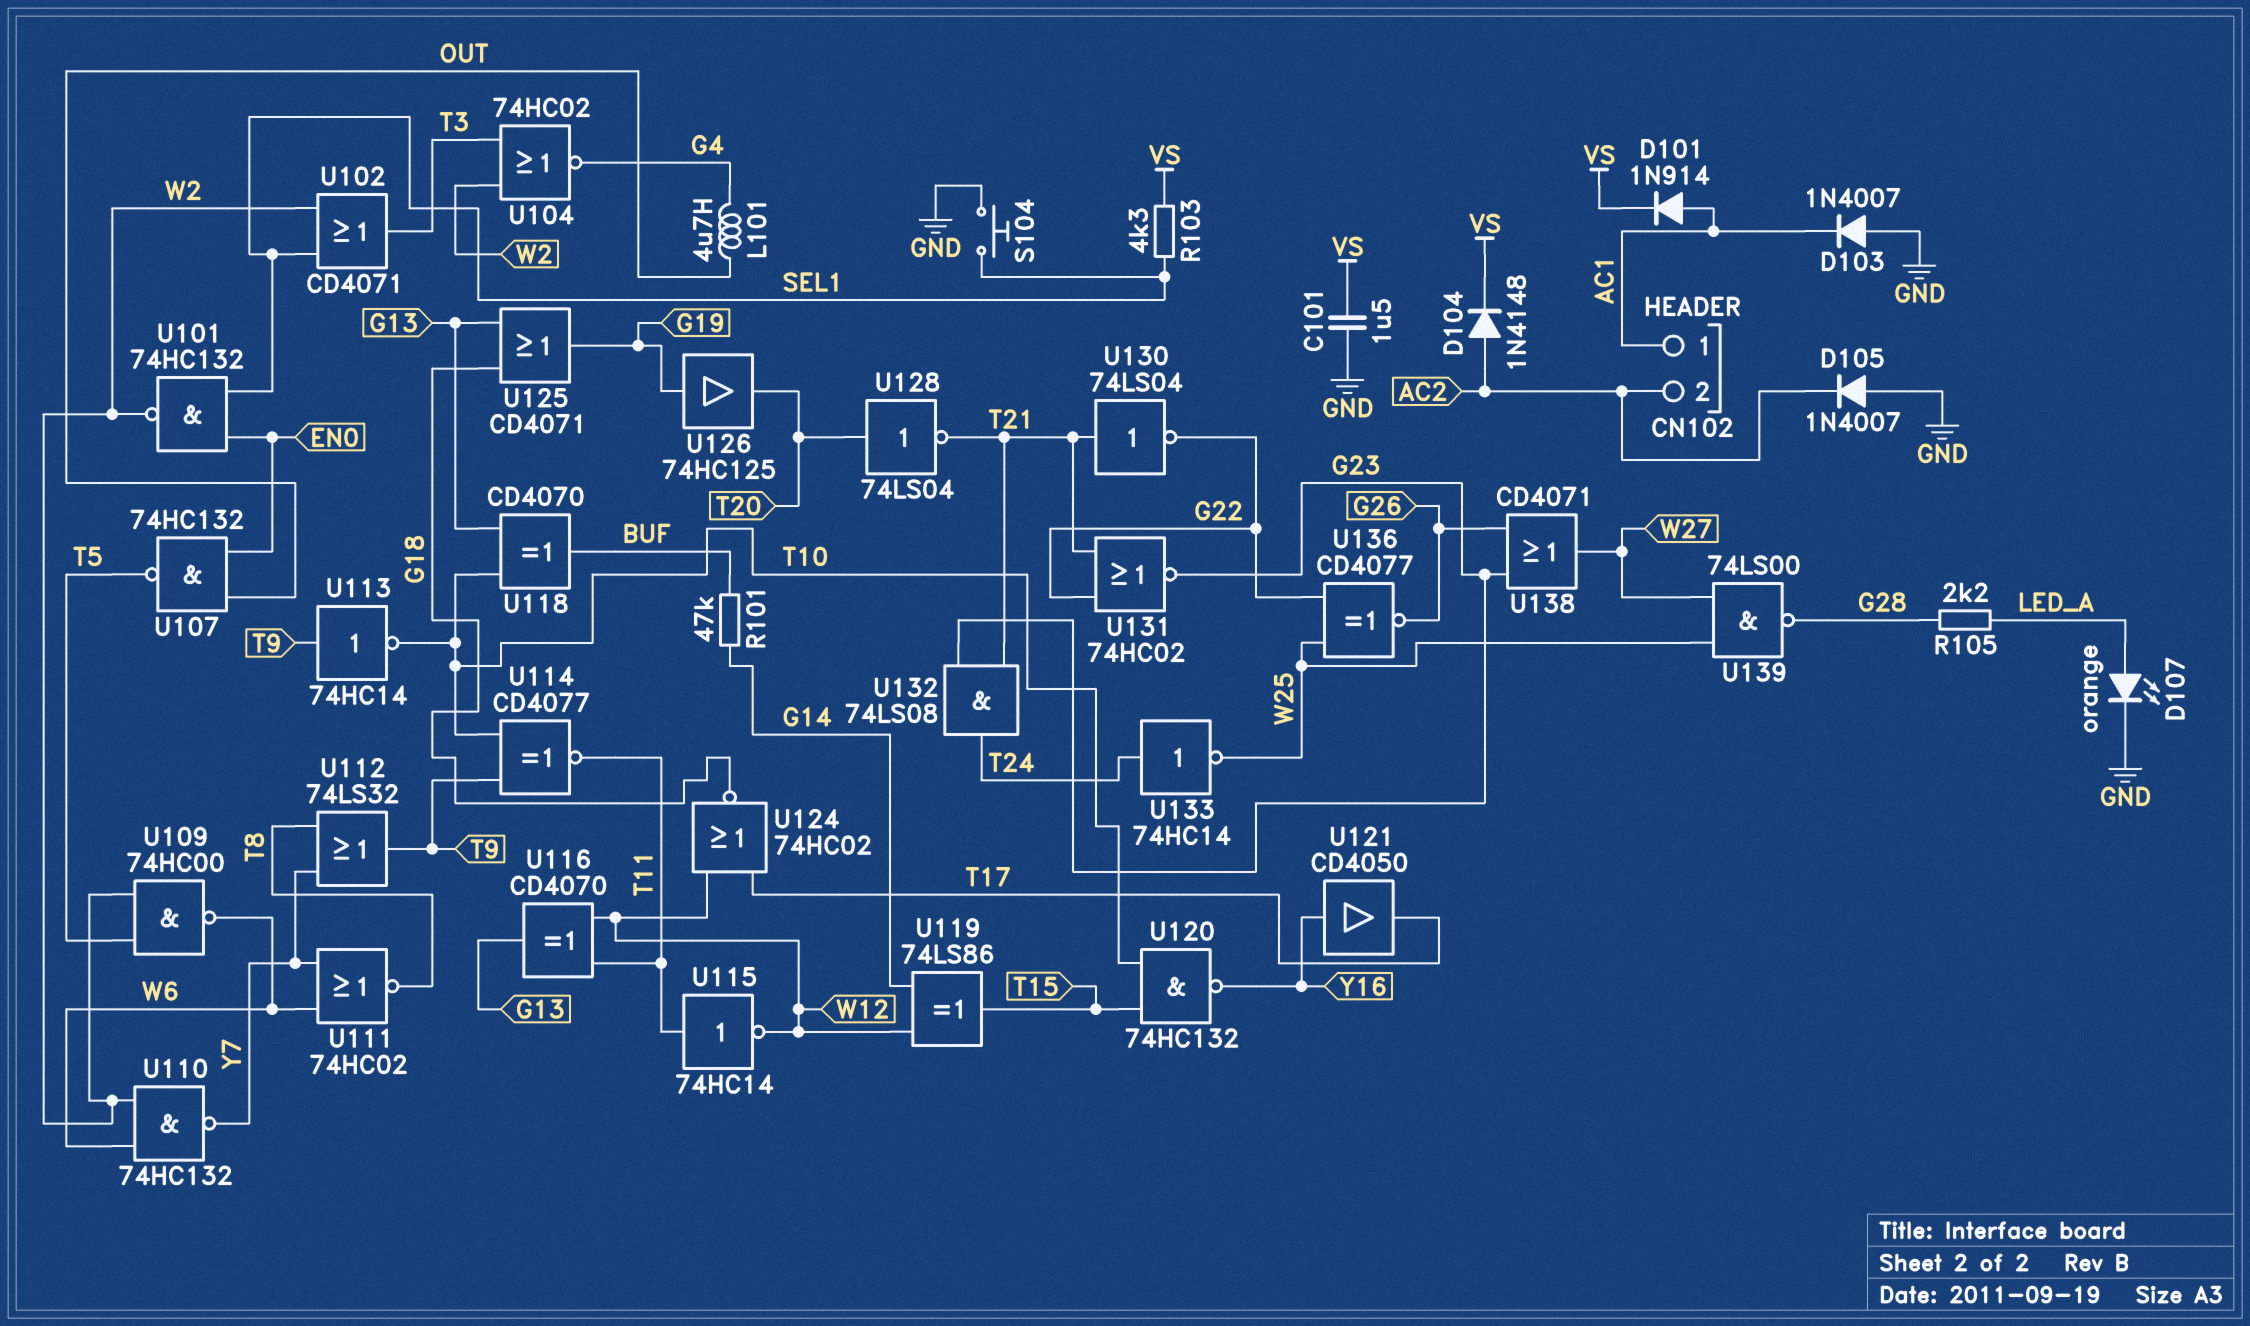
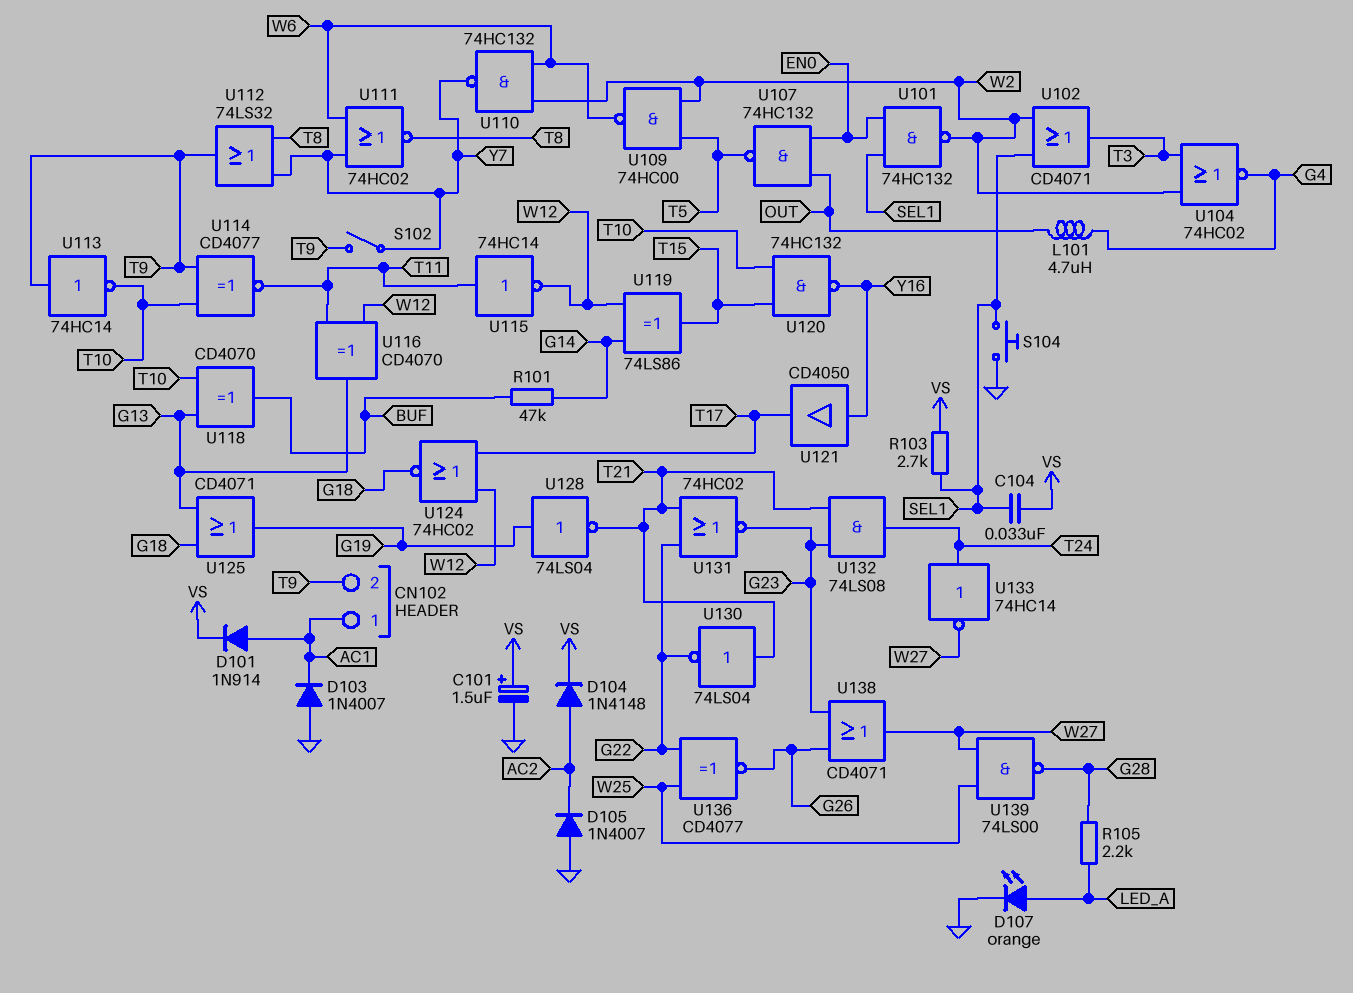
C101: 1.5uF (GND, VS) -> 1.5uF (plus VS, minus GND)
C104: none -> 33nF (SEL1, VS)
CN102 pin 2: AC2 -> T9
R103: 4.3k (SEL1, VS) -> 2.7k (SEL1, VS)
S102: none -> switch (T9, Y7)
U126: buffer 74HC125 (in G19, out T20) -> none
U128: NOT 74LS04 (in T20, out T21) -> NOT 74LS04 (in G19, out T21)
U133: NOT 74HC14 (in T24, out W25) -> NOT 74HC14 (in T24, out W27)

